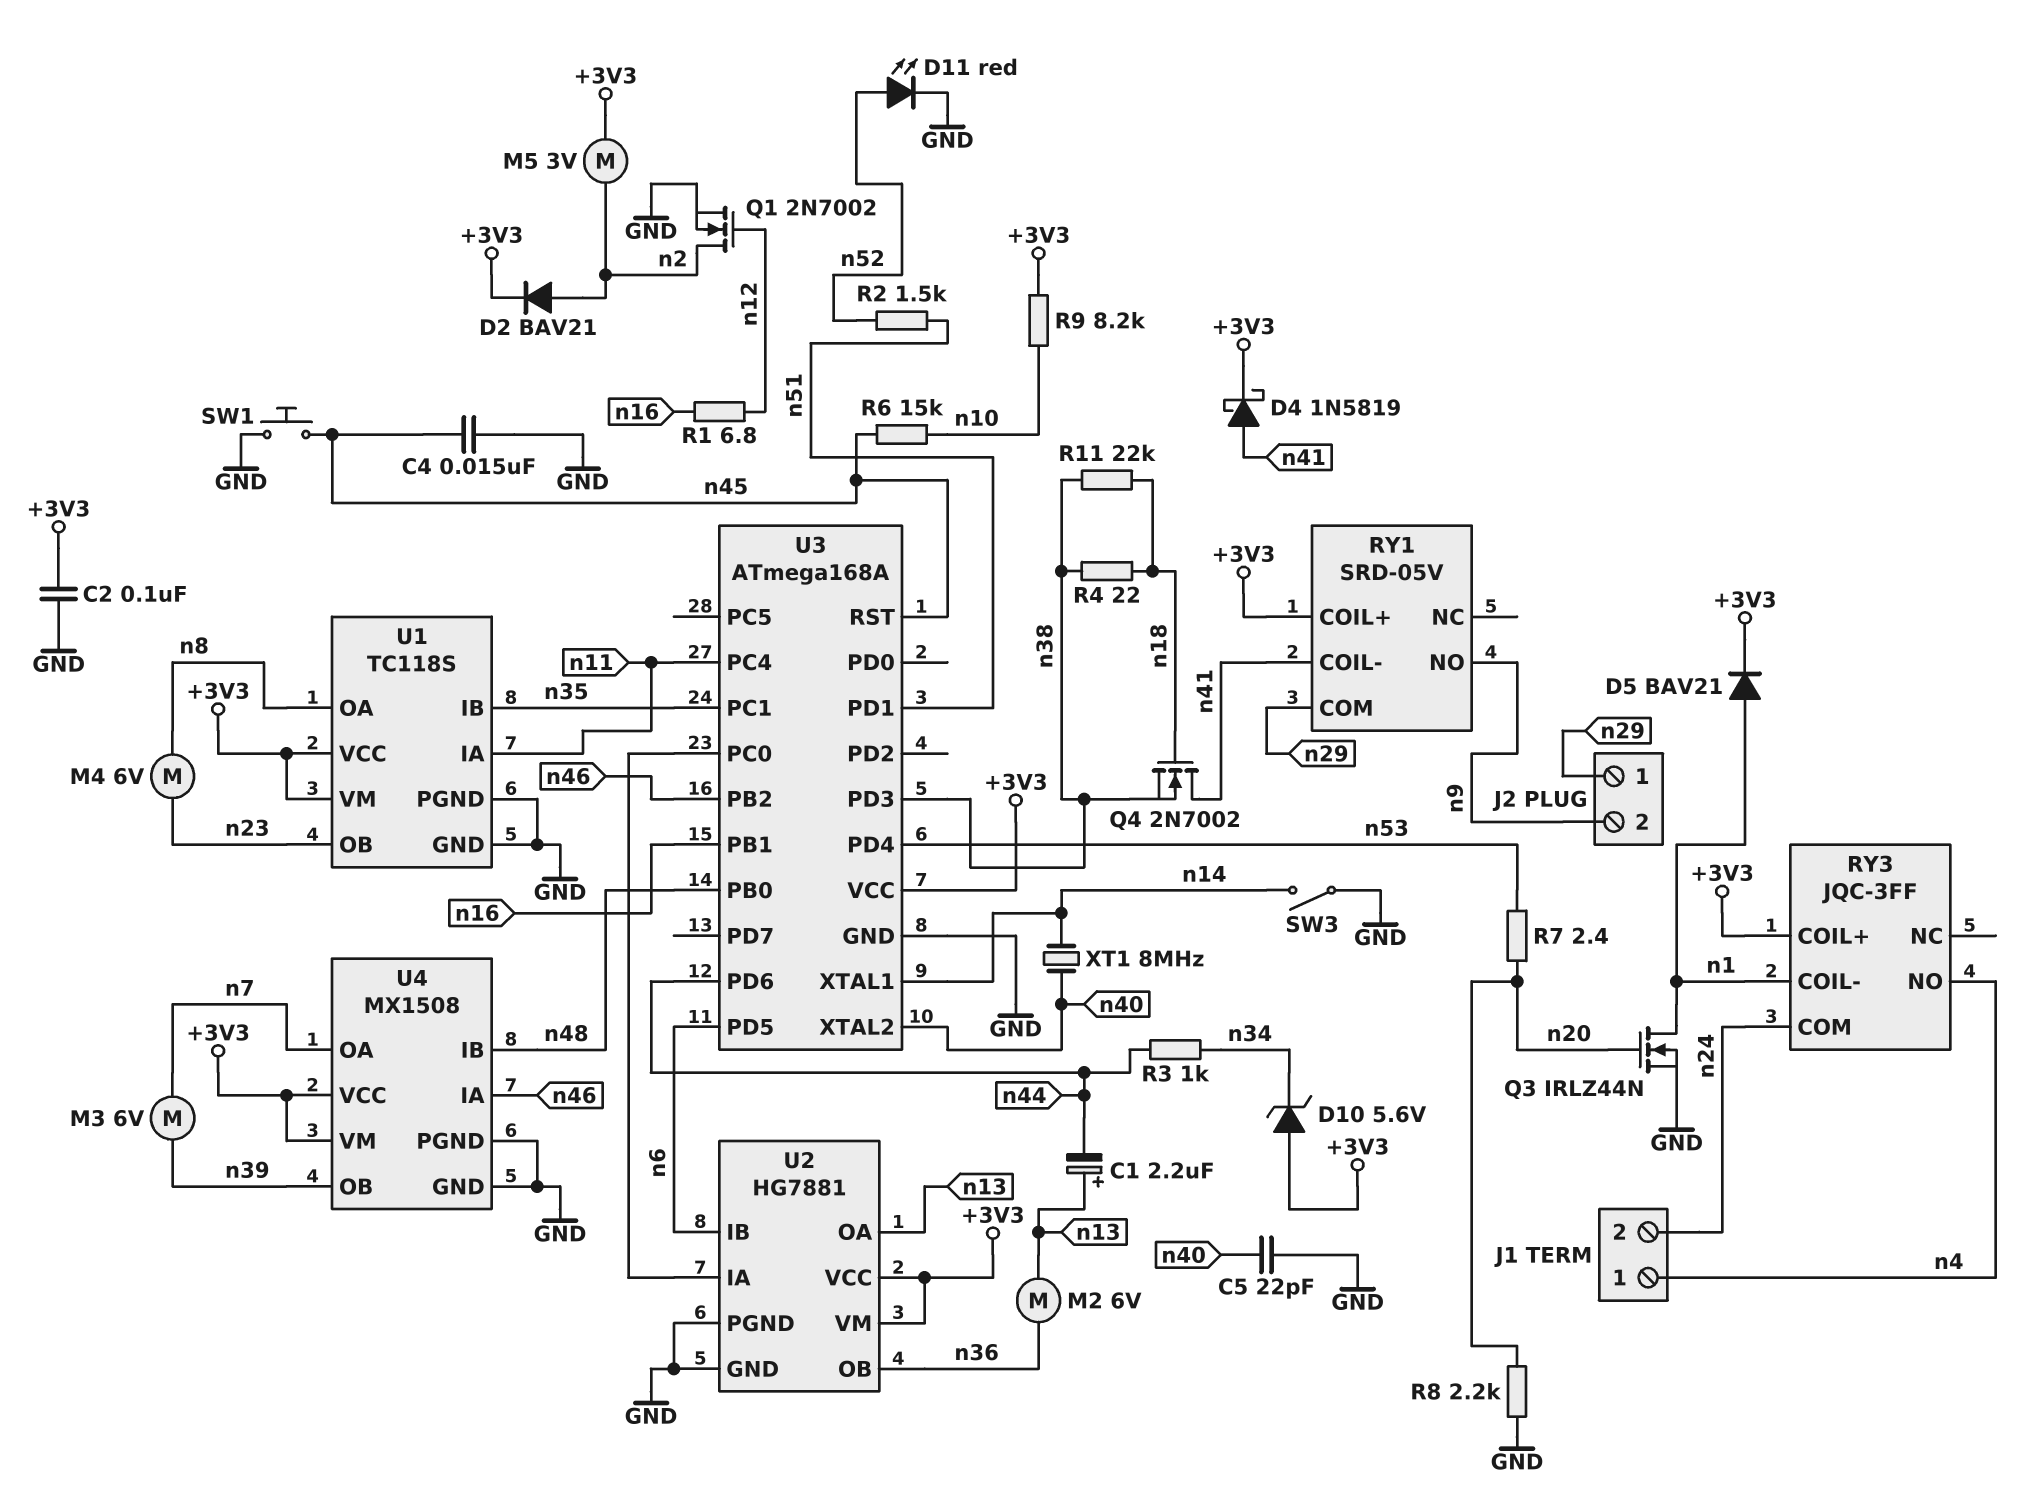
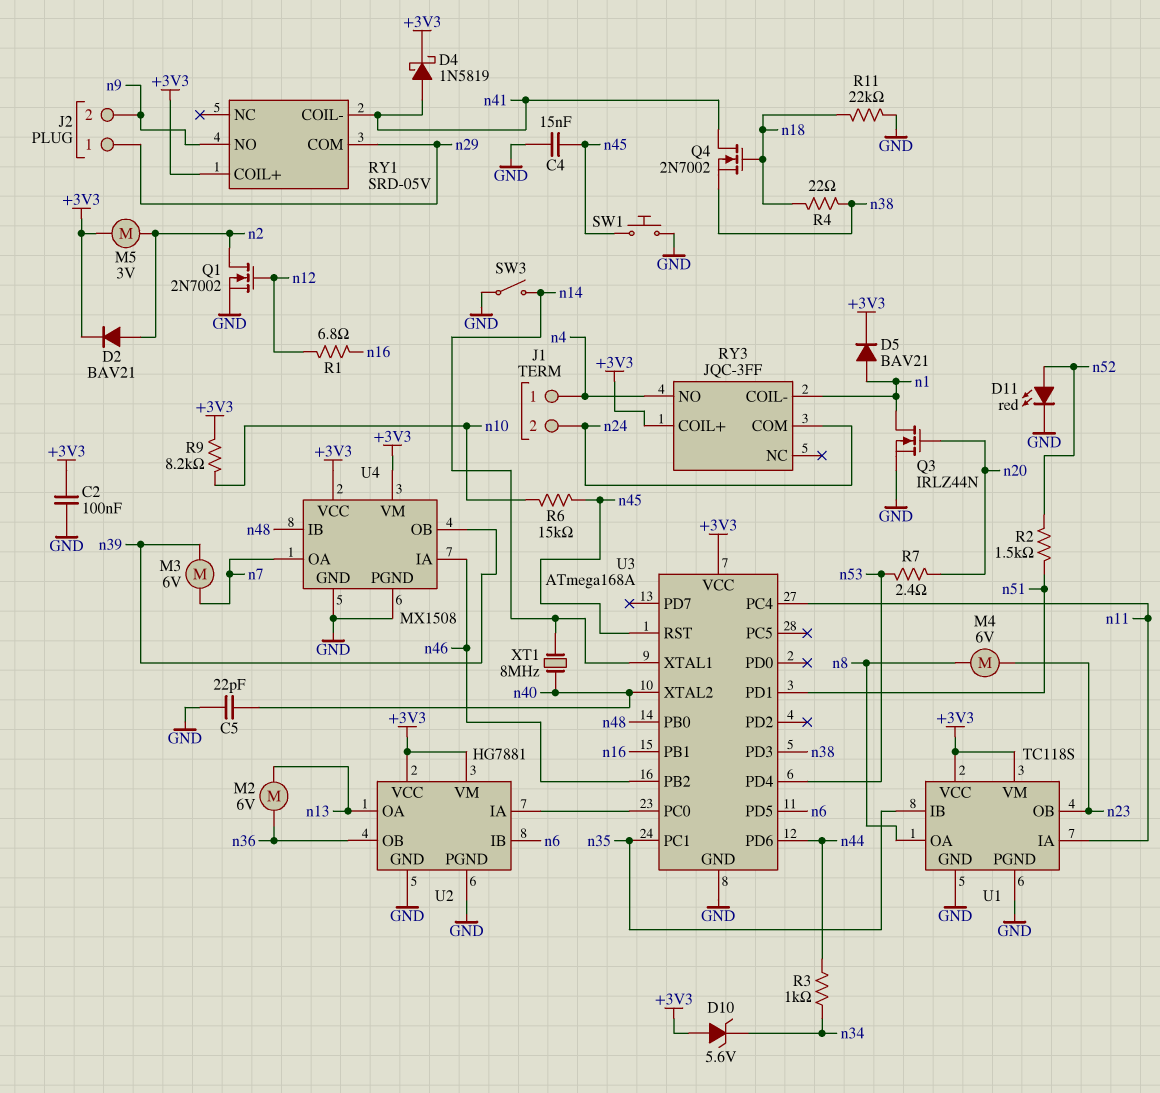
C1: 2.2uF (plus n13, minus n44) -> none
R8: 2.2k (GND, n20) -> none
R11: 22k (n18, n38) -> 22k (GND, n18)

